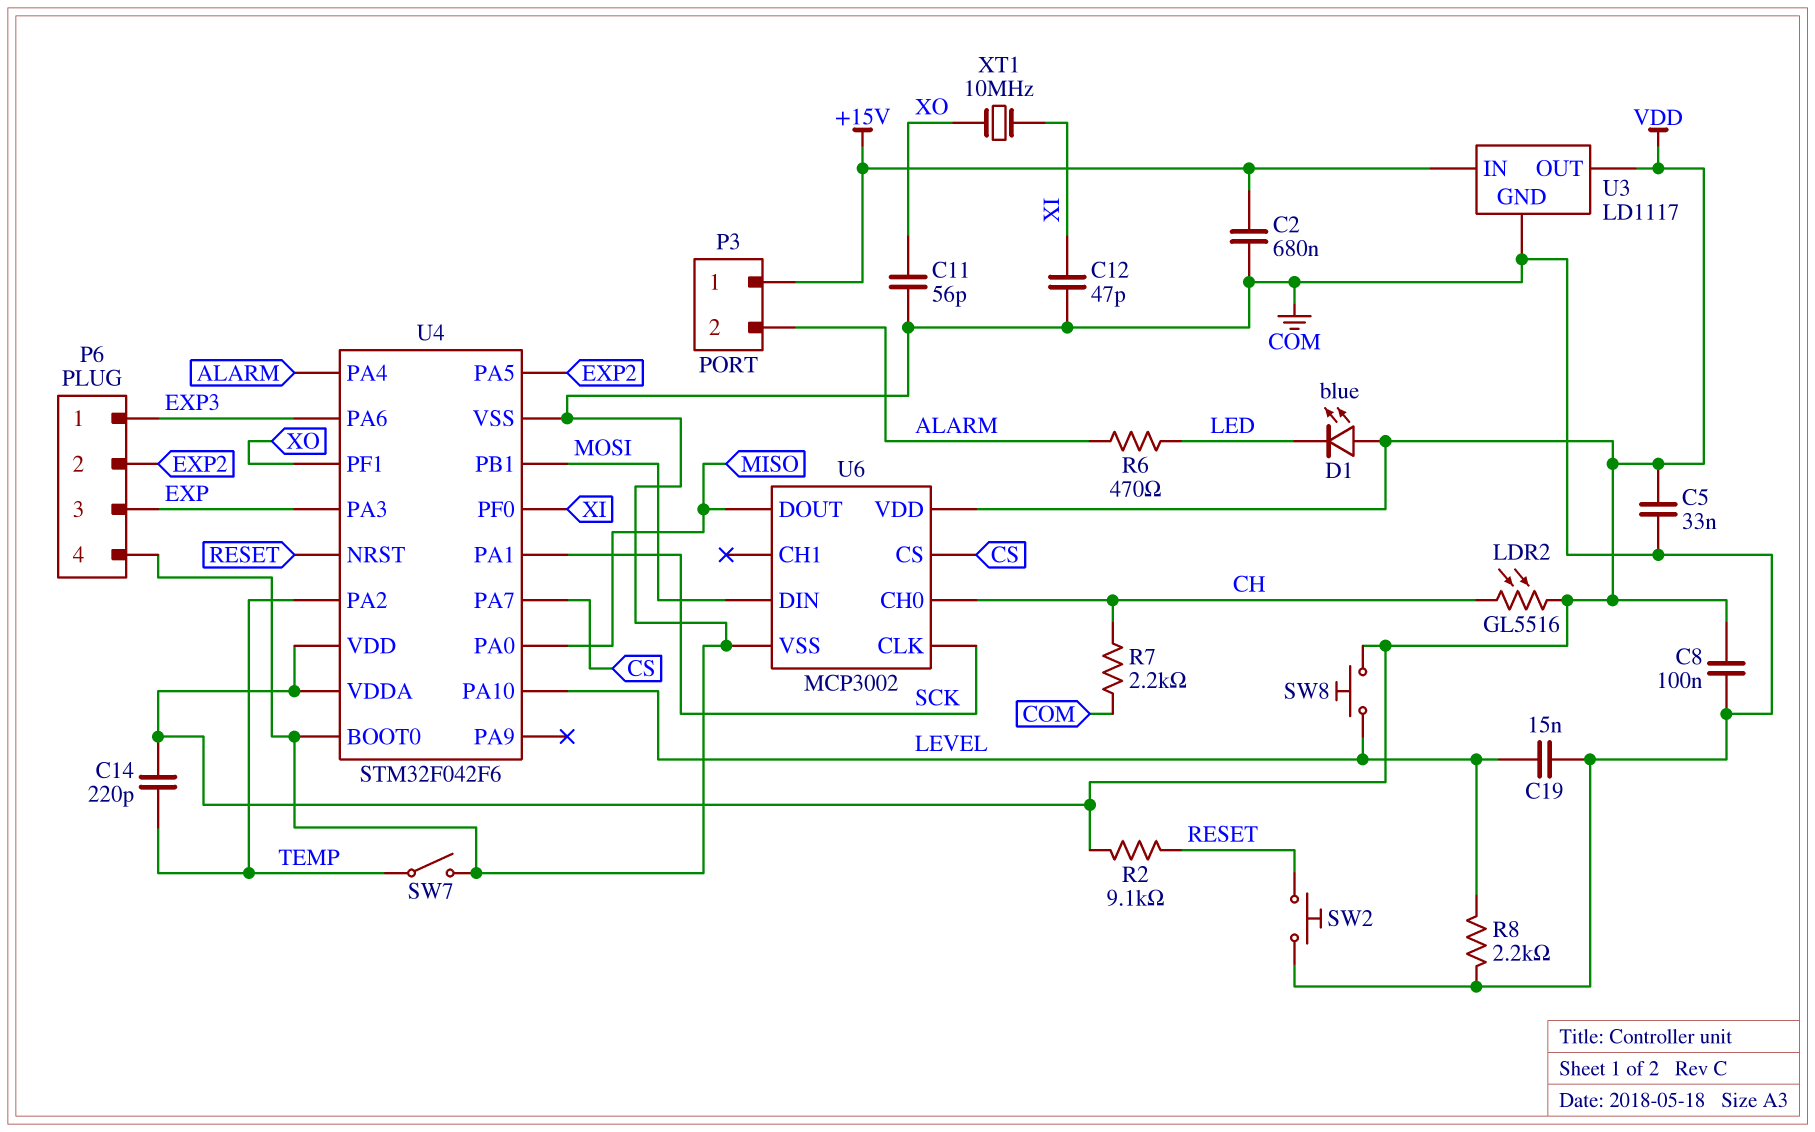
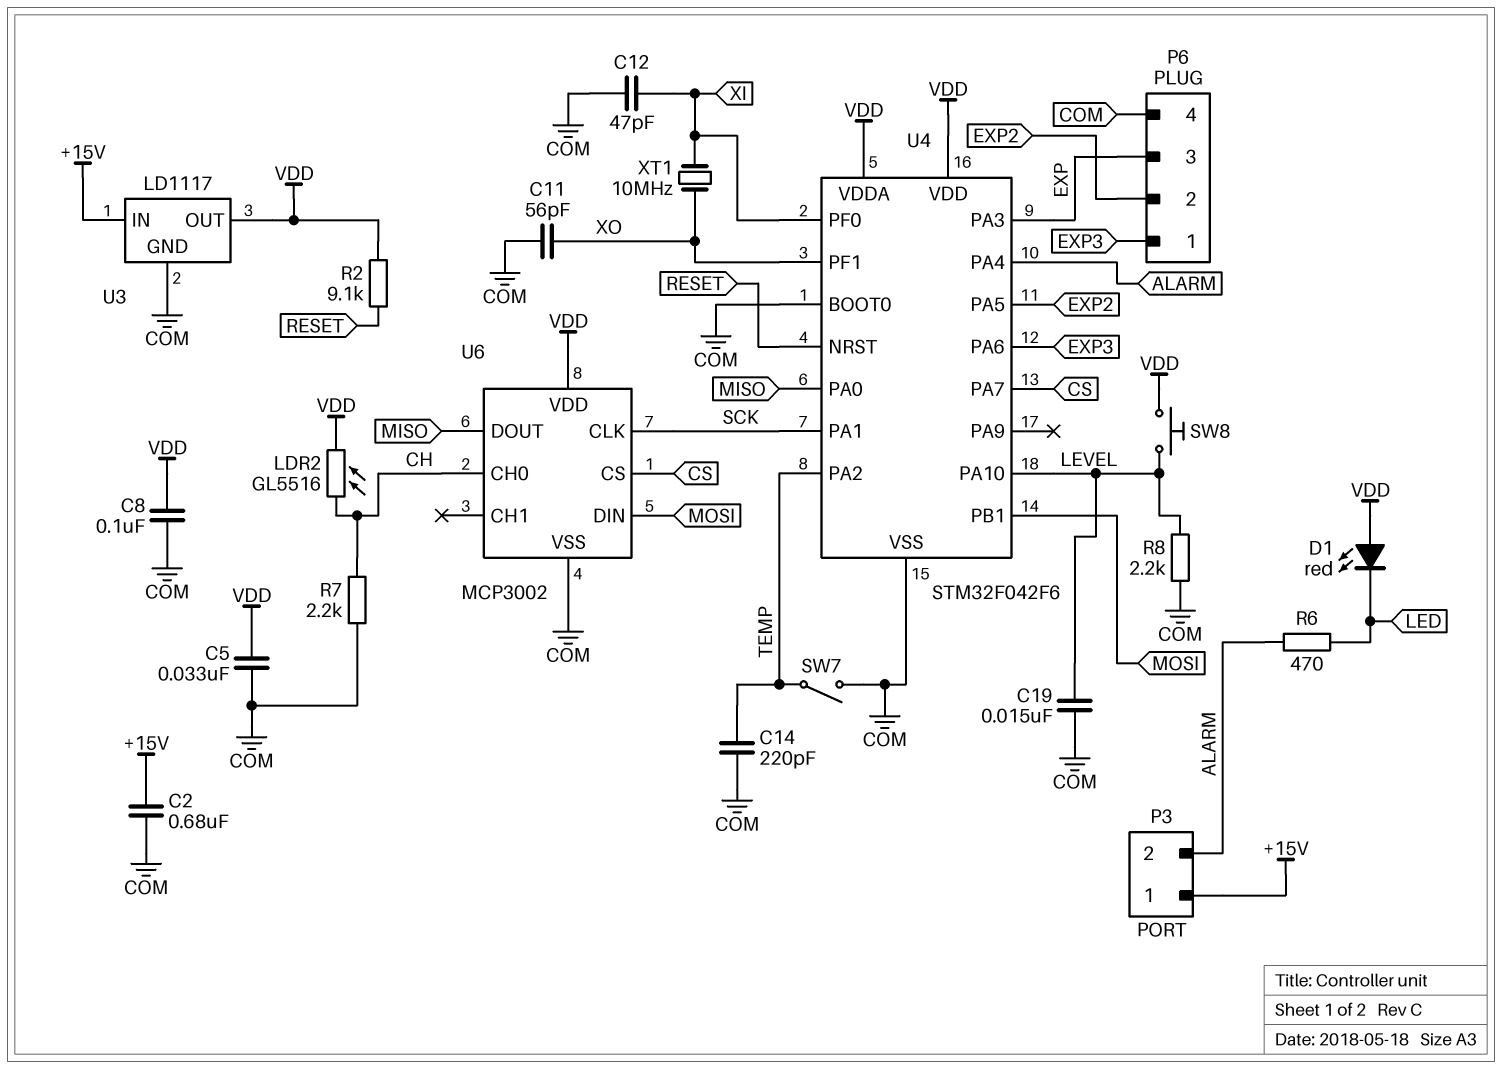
C14: 220pF (TEMP, VDD) -> 220pF (COM, TEMP)
D1: LED blue (A VDD, K LED) -> LED red (A VDD, K LED)
SW2: button (COM, RESET) -> none

